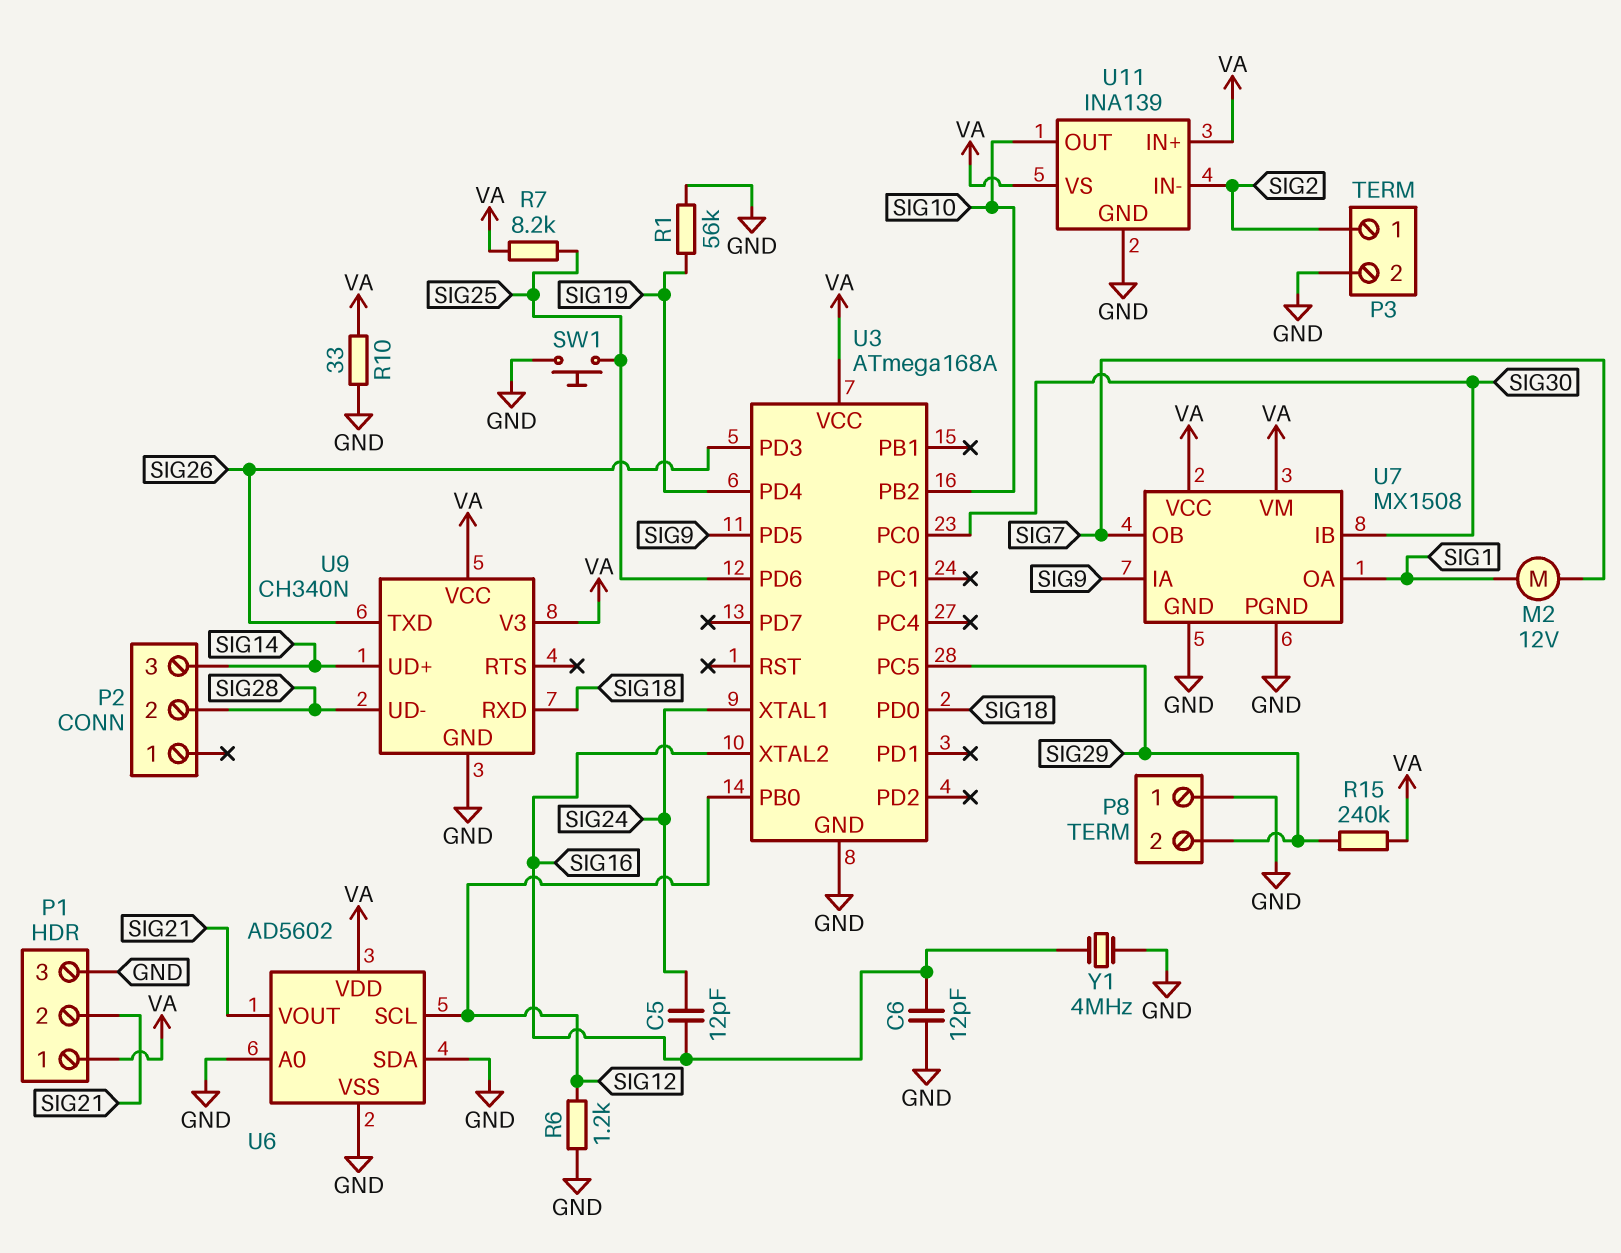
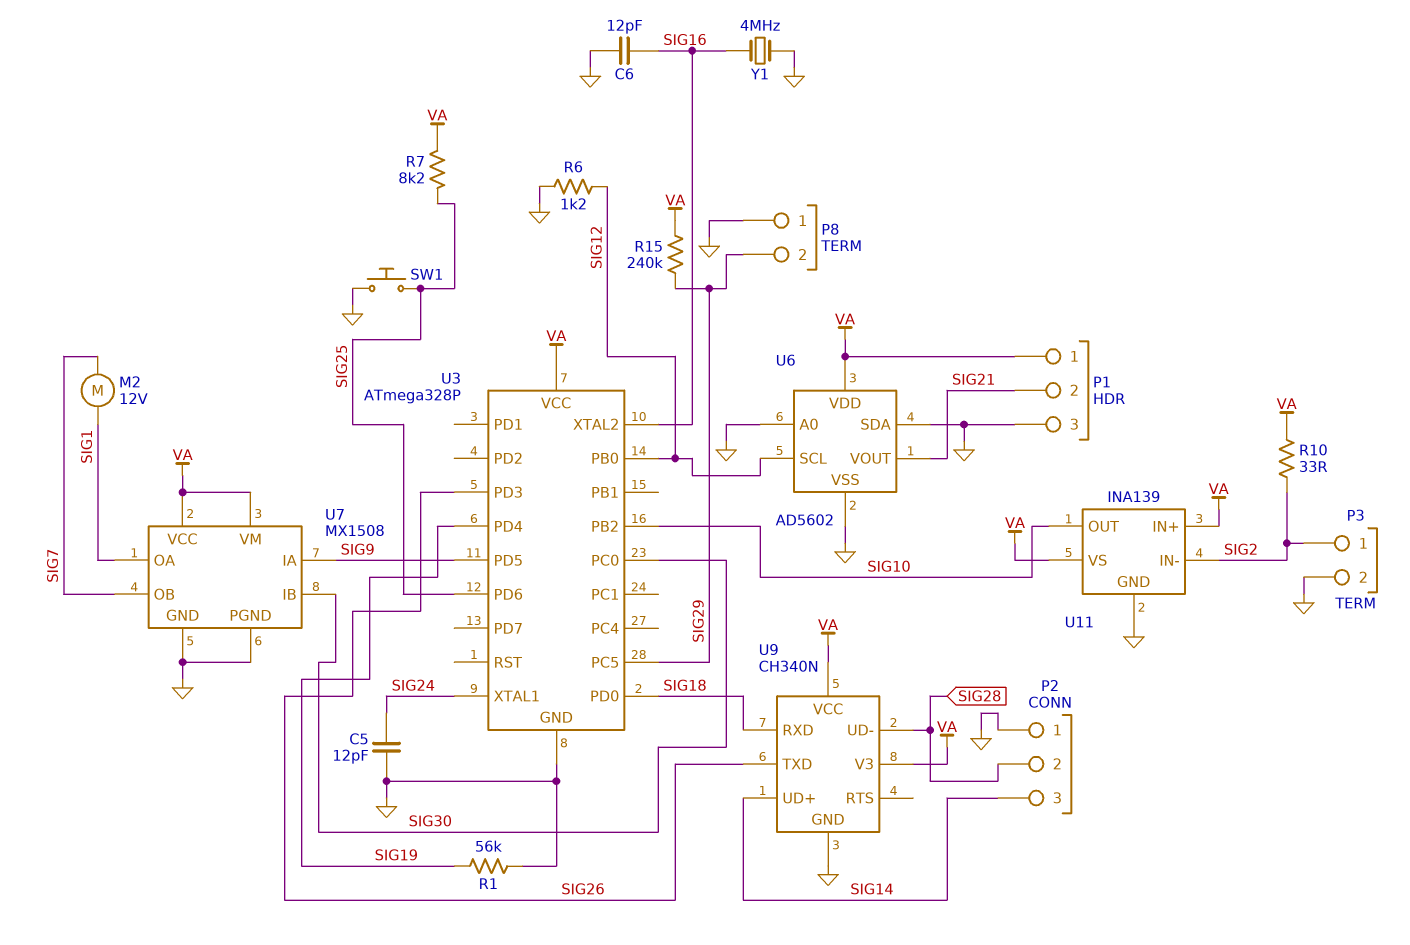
C5: 12pF (SIG16, SIG24) -> 12pF (GND, SIG24)
P2 pin 1: none -> GND
R10: 33 (GND, VA) -> 33 (SIG2, VA)
U3: ATmega168A -> ATmega328P

